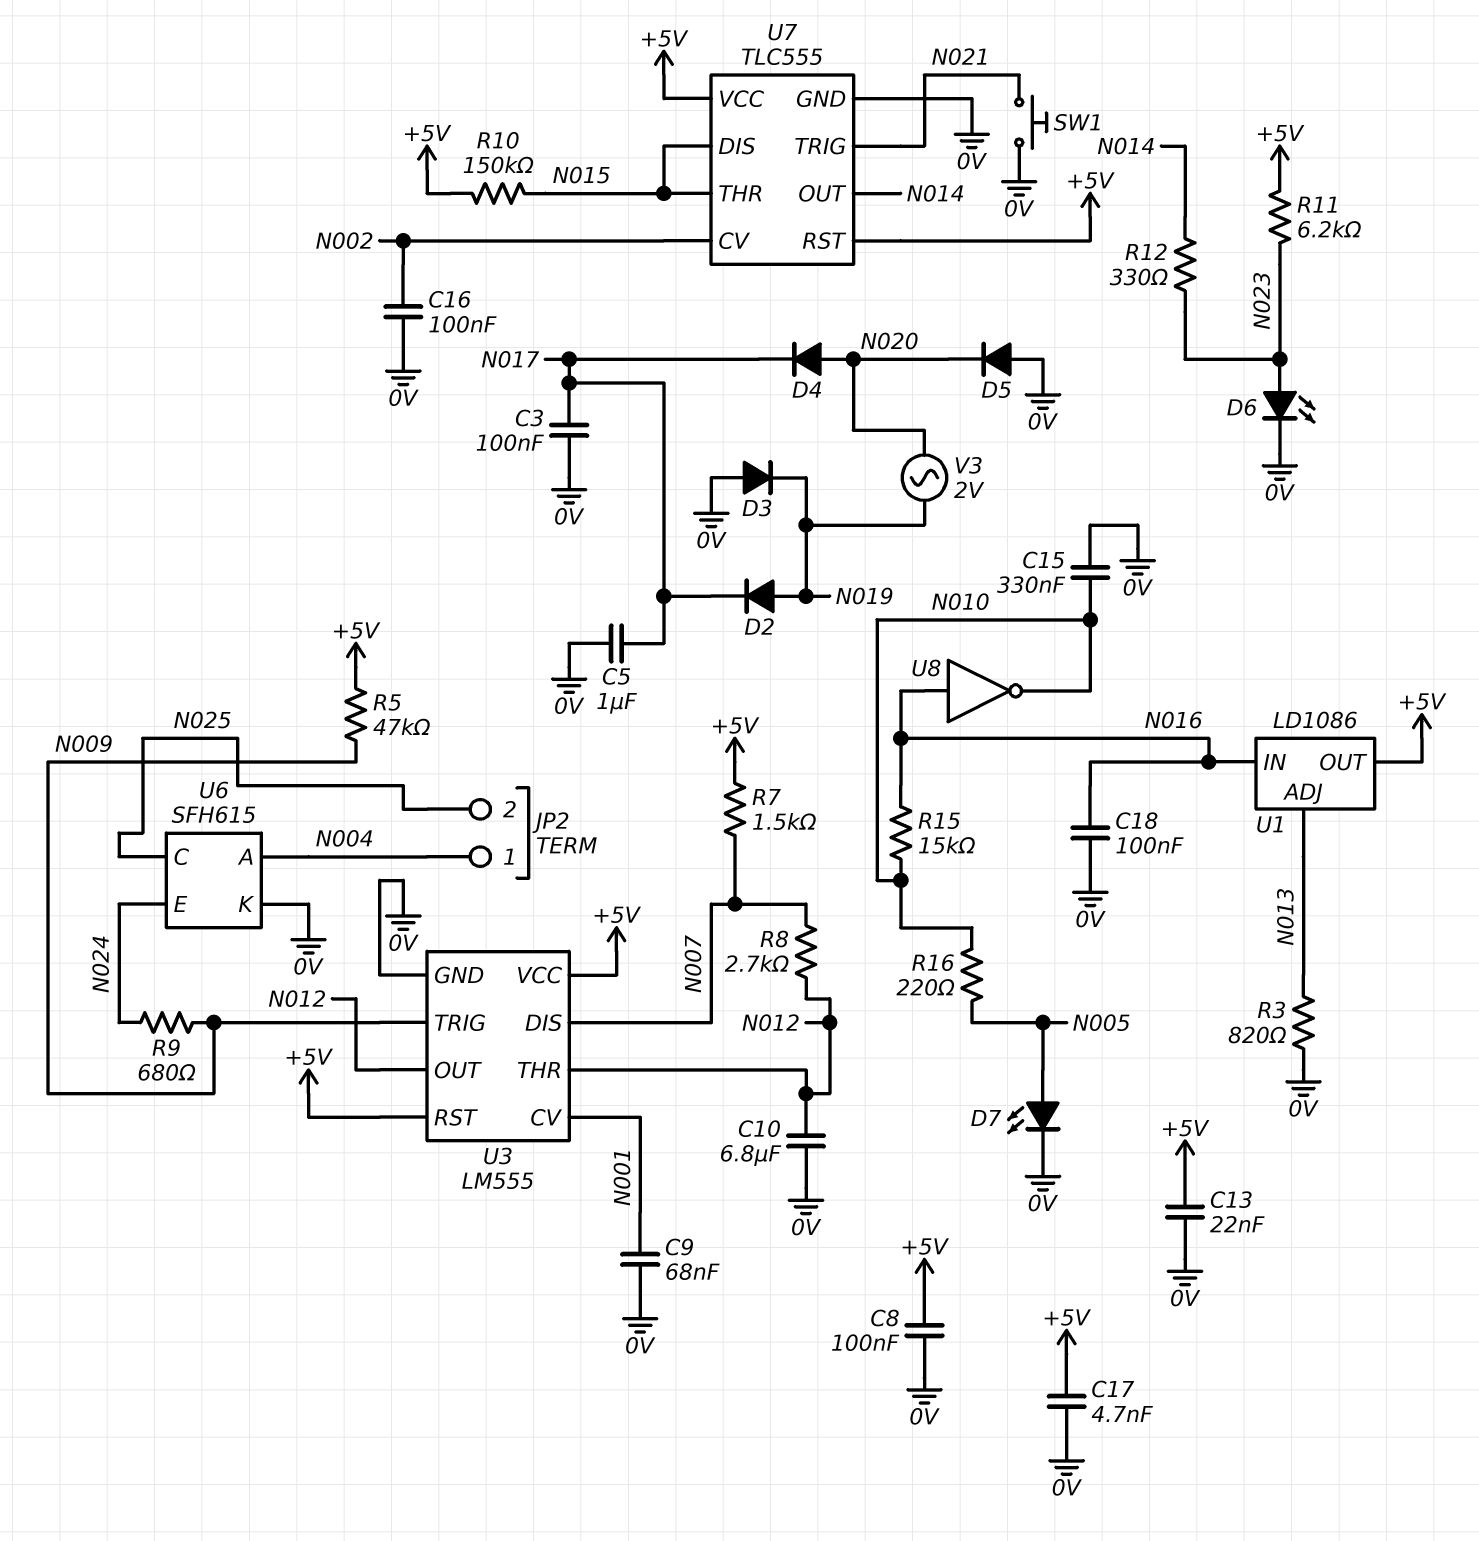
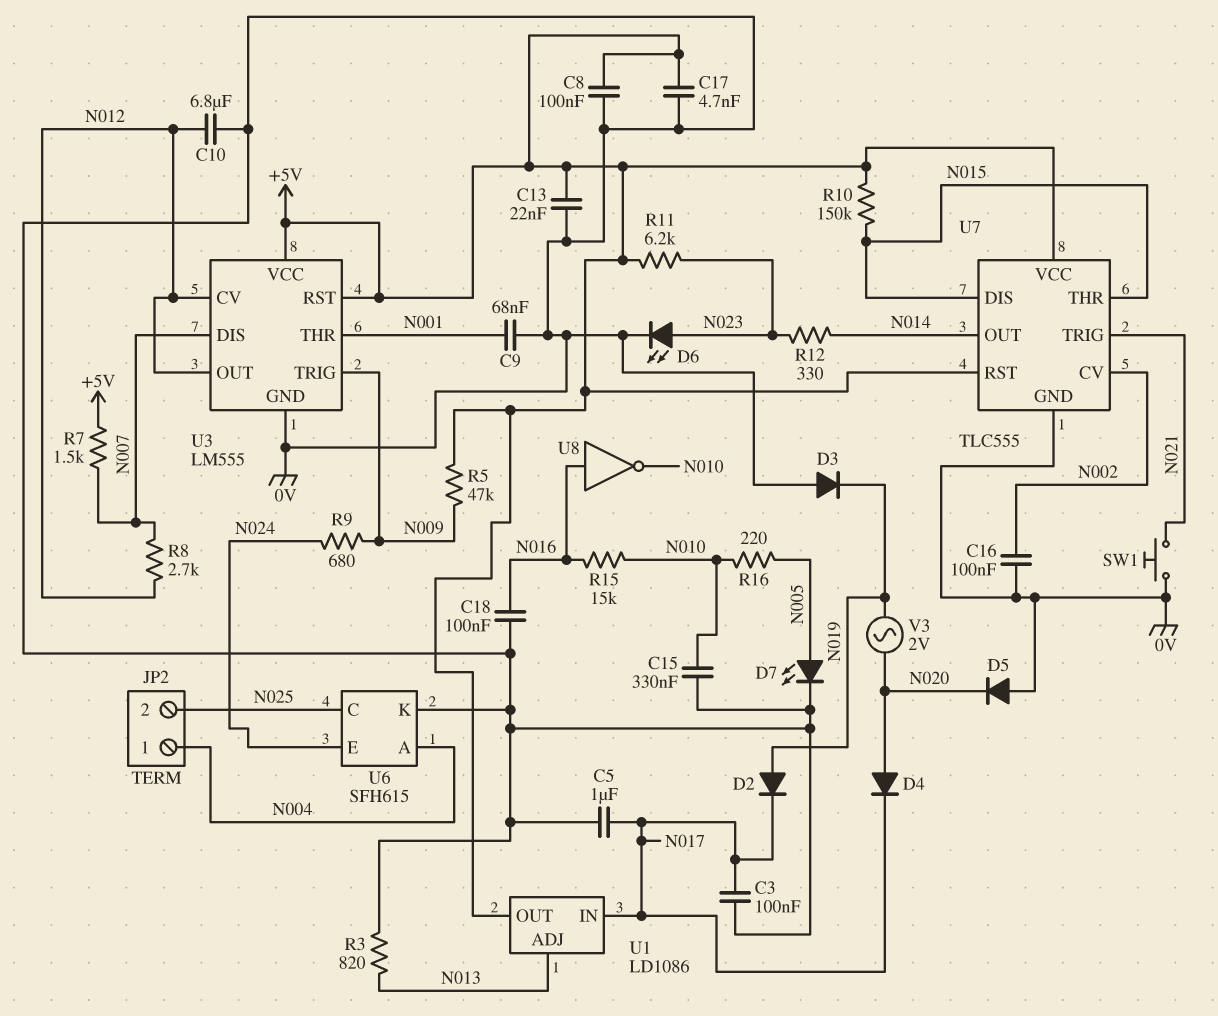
U1 pin IN: N016 -> N017
U3 pin CV: N001 -> N012
U3 pin THR: N012 -> N001

